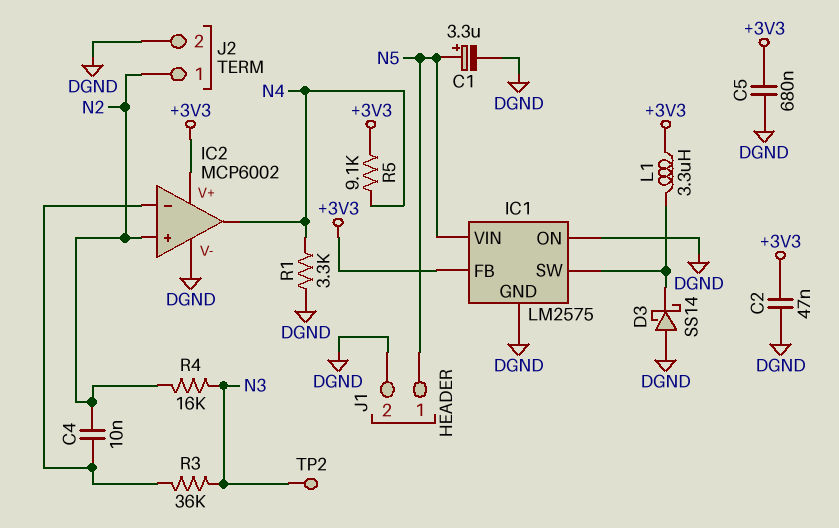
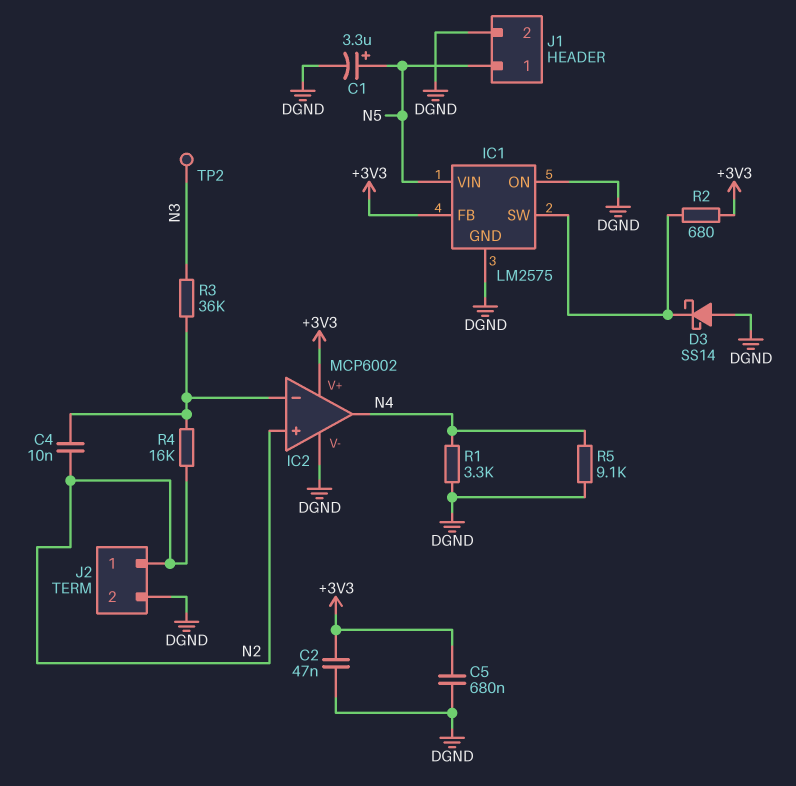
L1: 3.3uH (+3V3, IC1/SW) -> none
R2: none -> 680 (+3V3, IC1/SW)
R4: 16k (N2, N3) -> 16k (IC2/in-, N2)
R5: 9.1k (+3V3, N4) -> 9.1k (DGND, N4)

